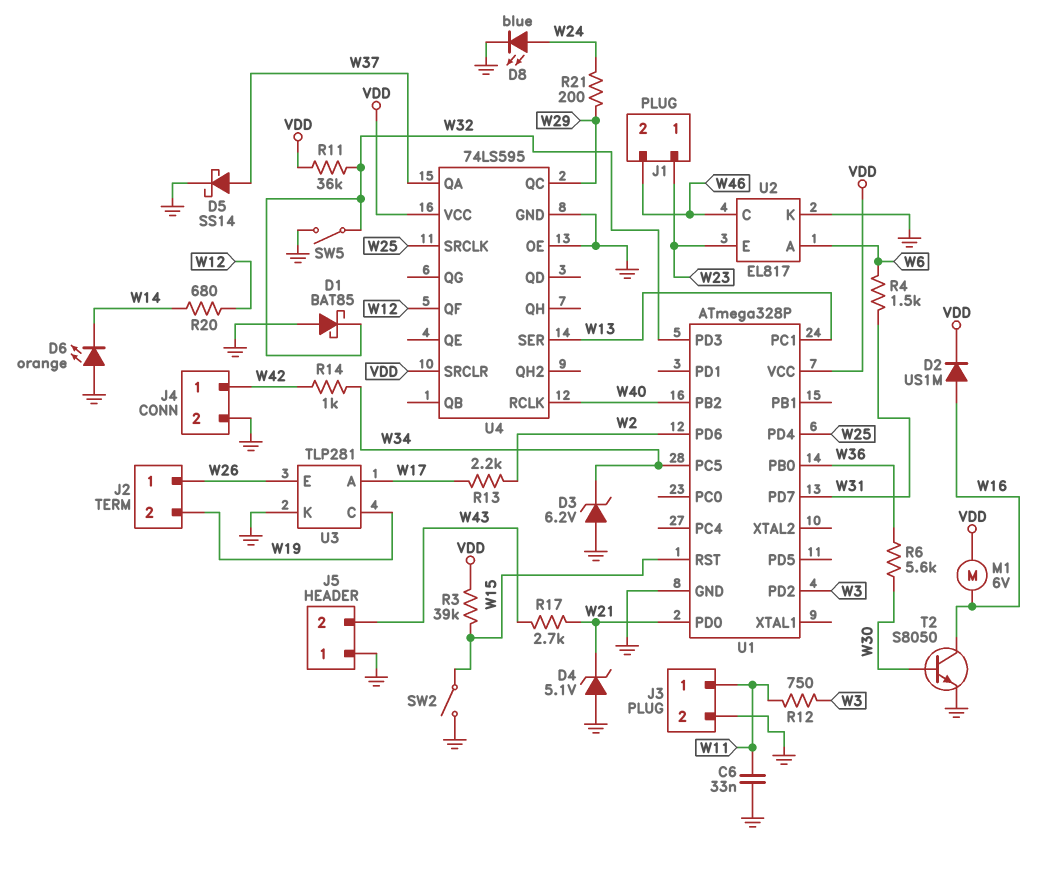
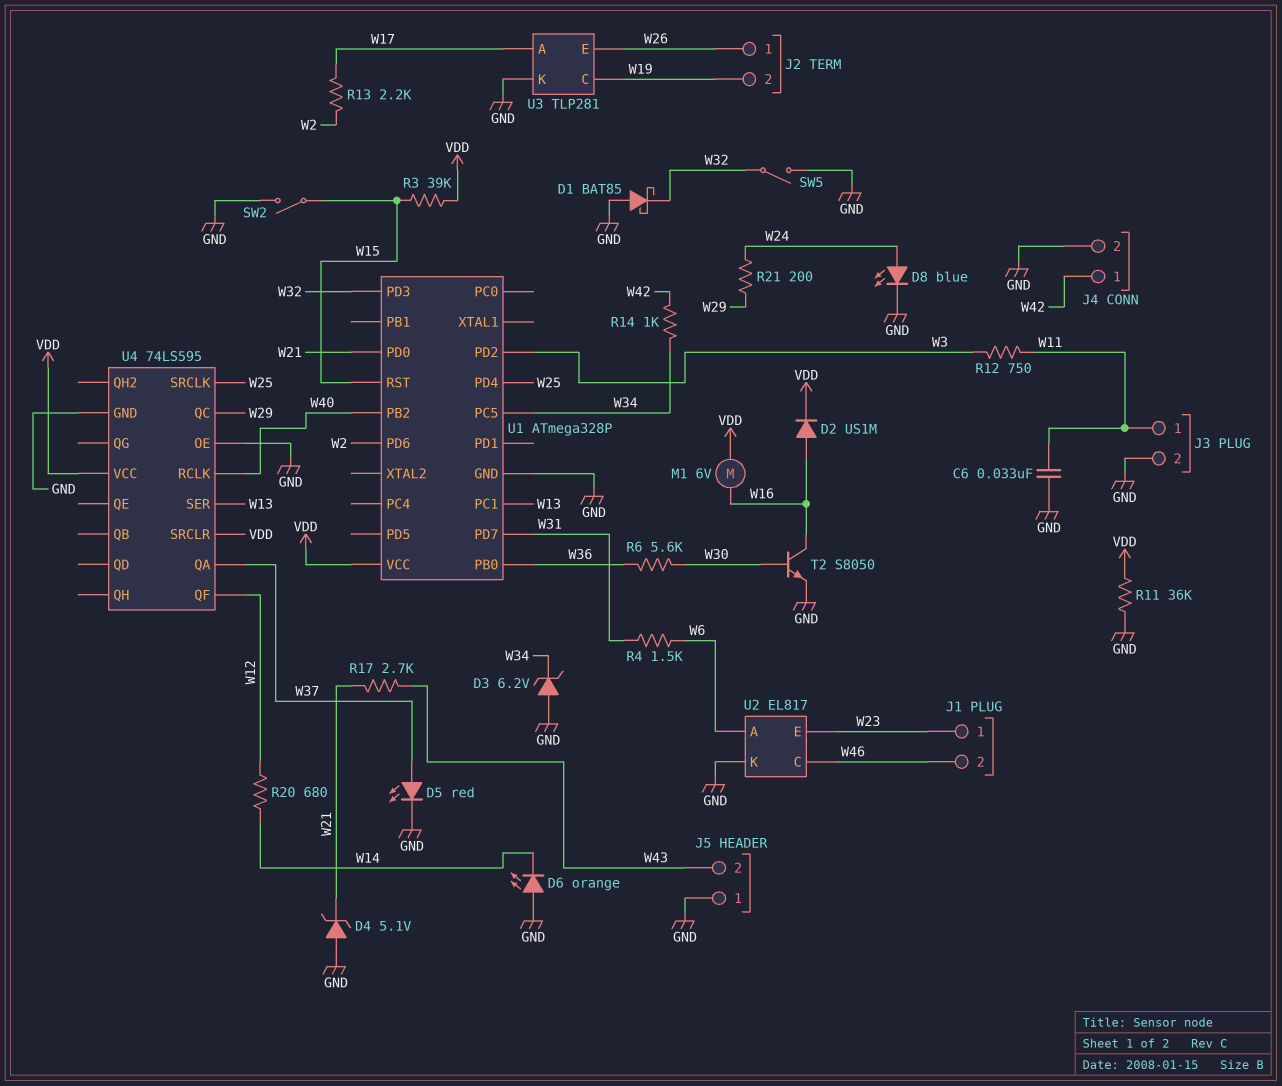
D5: schottky SS14 (A W37, K GND) -> LED red (A W37, K GND)
R11: 36k (VDD, W32) -> 36k (GND, VDD)

